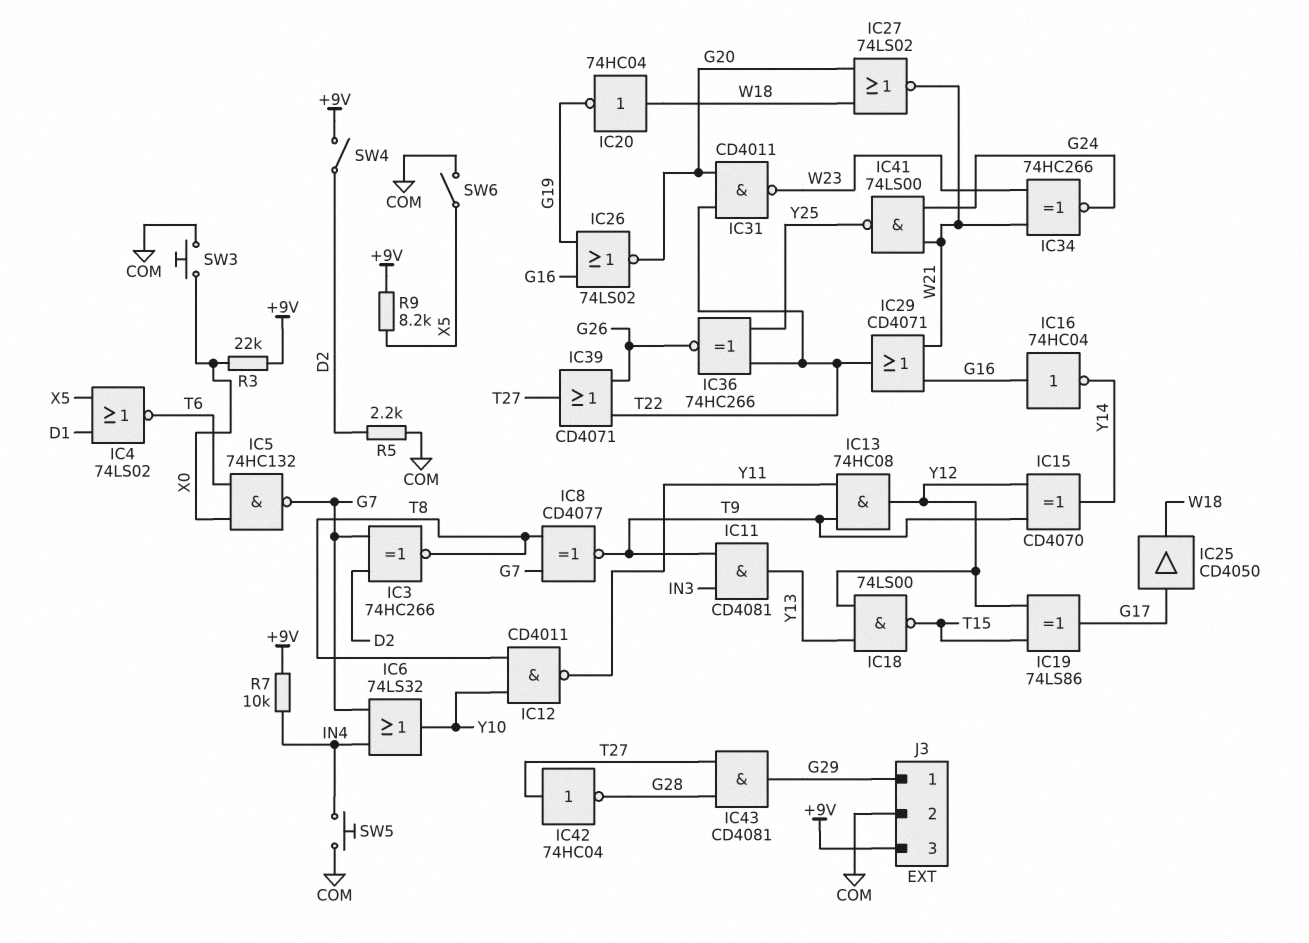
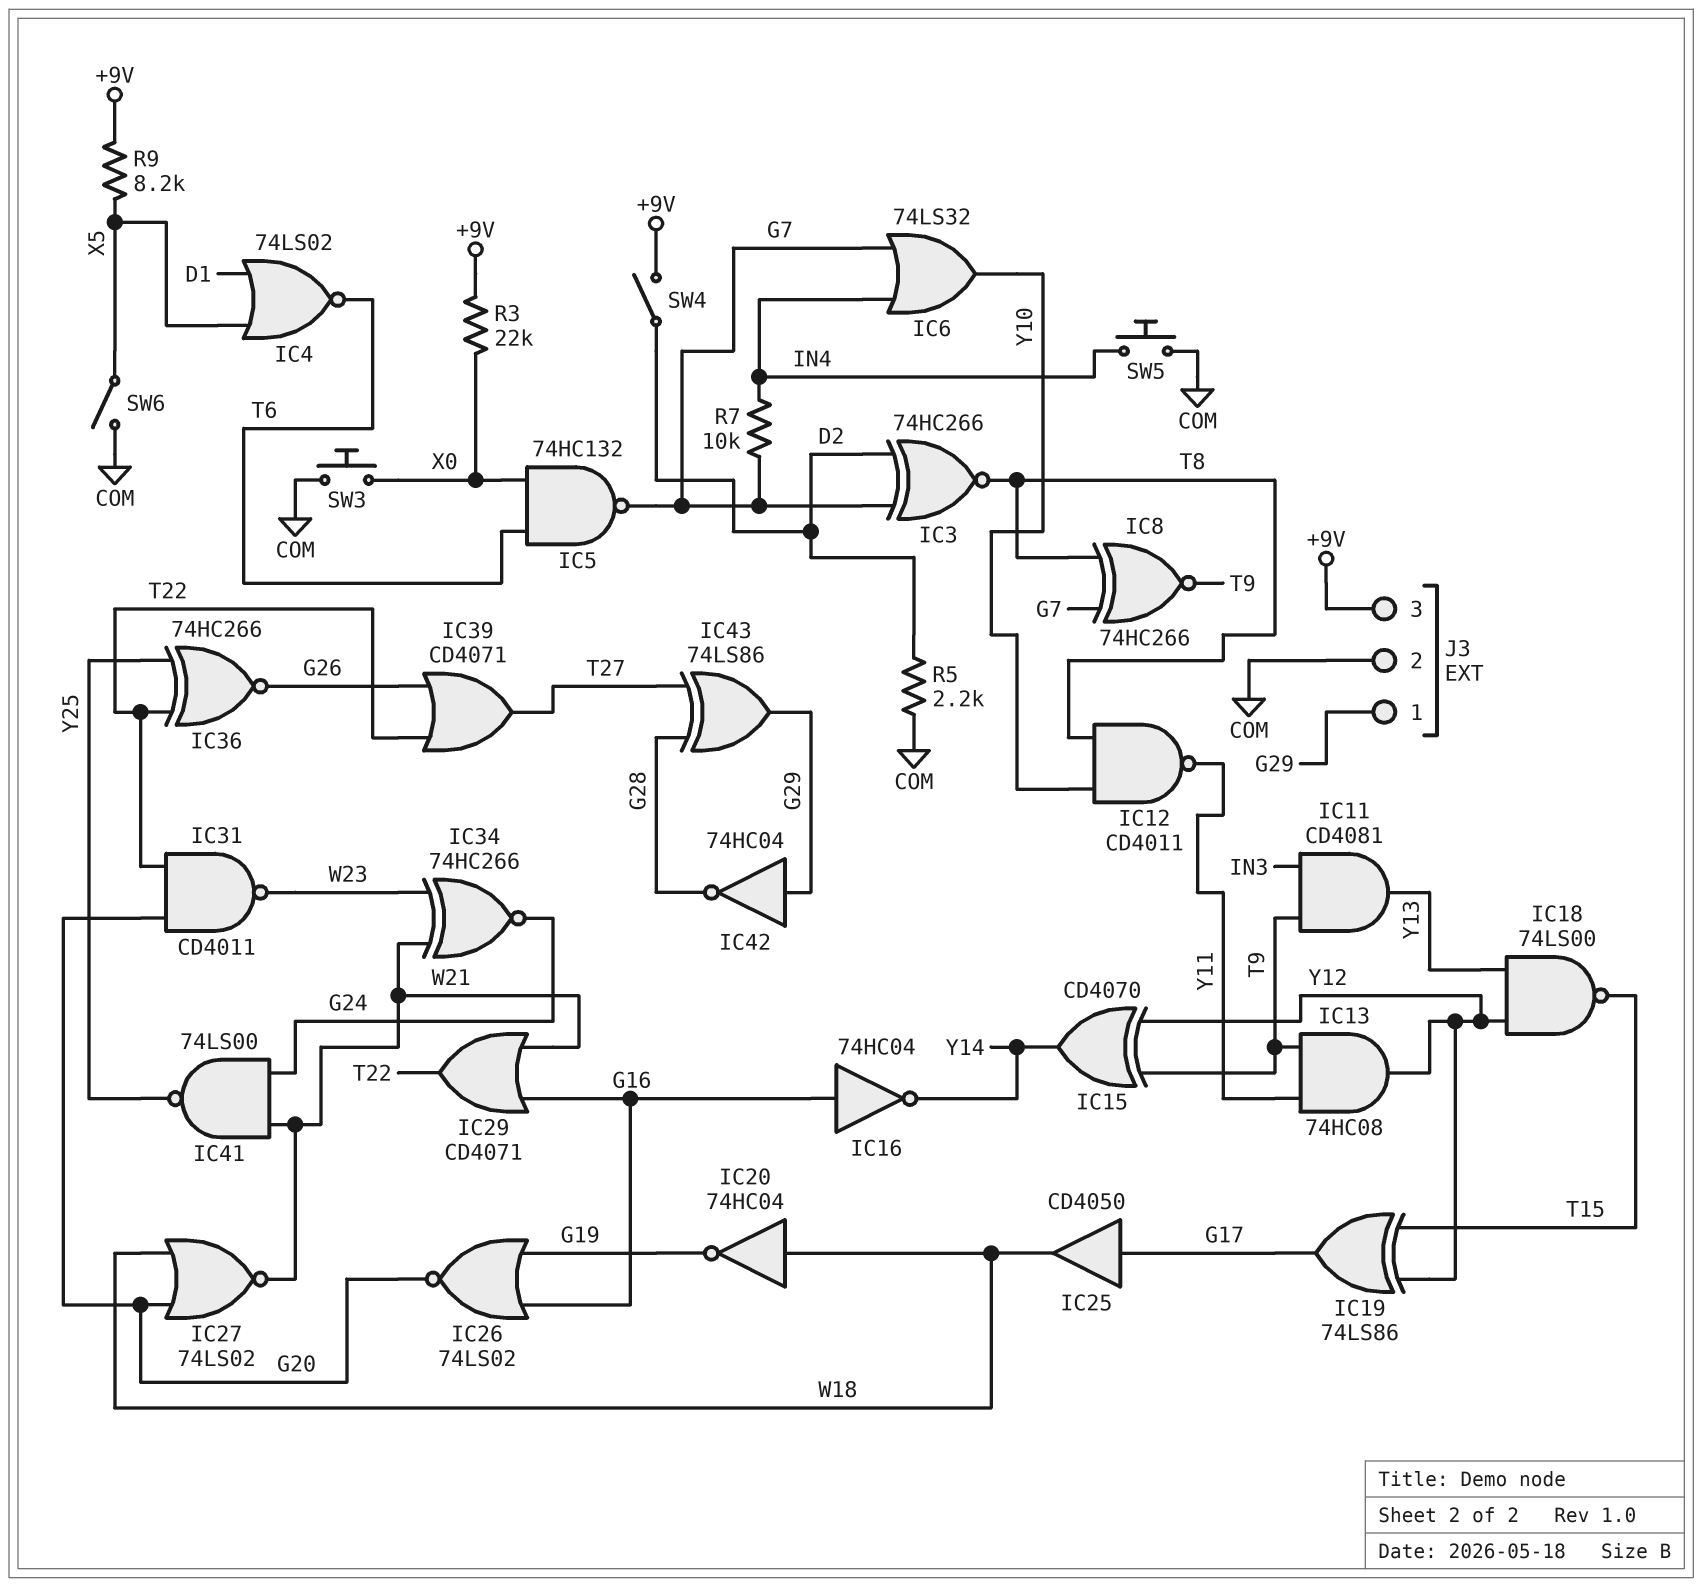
IC8: XNOR CD4077 (in G7, in T8, out T9) -> XNOR 74HC266 (in G7, in T8, out T9)
IC42: NOT 74HC04 (in T27, out G28) -> NOT 74HC04 (in G29, out G28)
IC43: AND CD4081 (in G28, in T27, out G29) -> XOR 74LS86 (in G28, in T27, out G29)
R7: 10k (+9V, IN4) -> 10k (G7, IN4)

